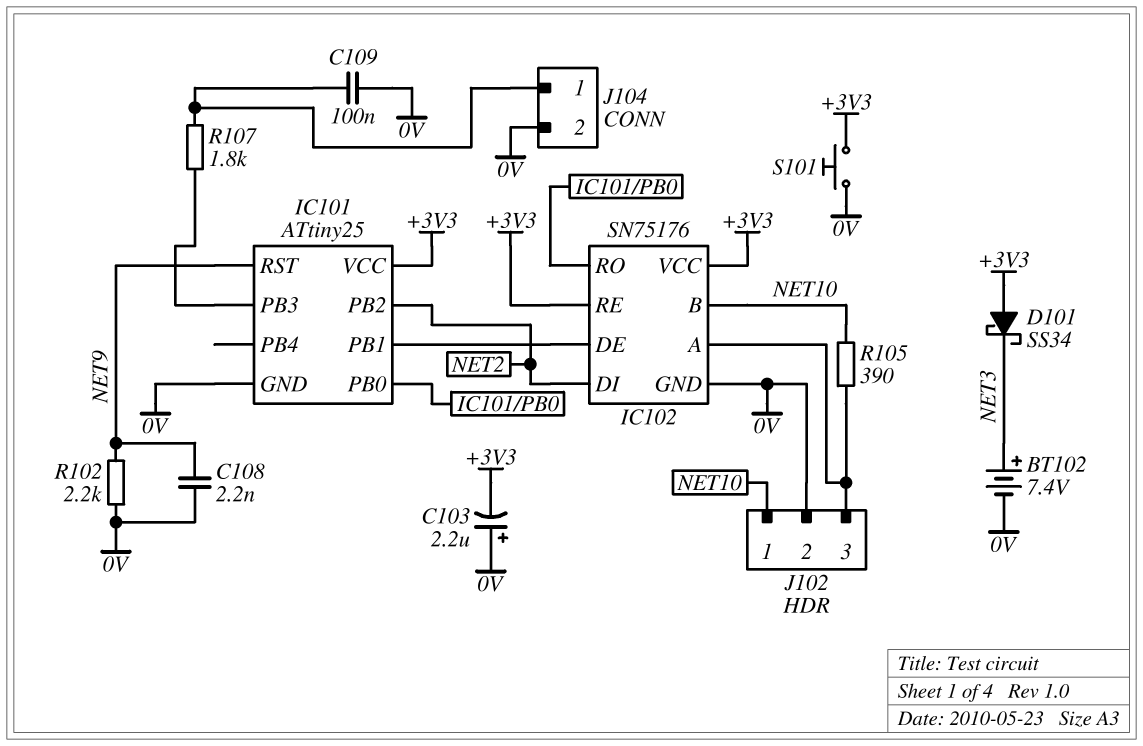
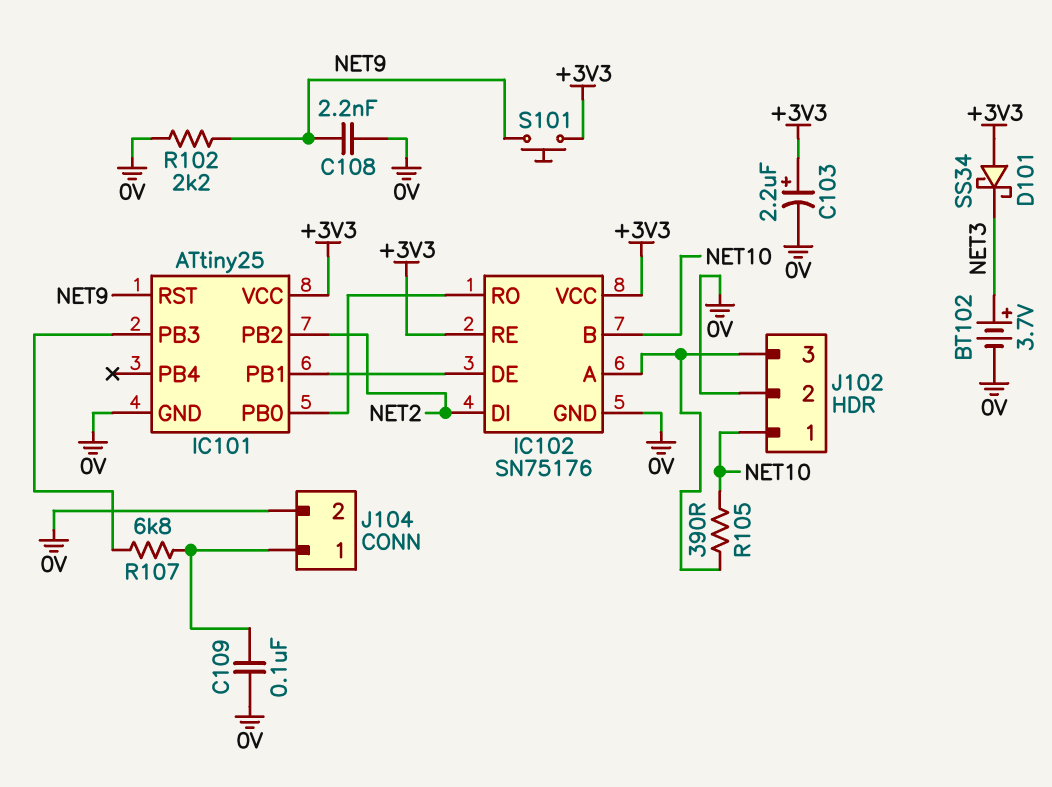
BT102: 7.4V (plus NET3, minus 0V) -> 3.7V (plus NET3, minus 0V)
C103: 2.2uF (plus 0V, minus +3V3) -> 2.2uF (plus +3V3, minus 0V)
R107: 1.8k (IC101/PB3, J104/1) -> 6.8k (IC101/PB3, J104/1)
S101: button (+3V3, 0V) -> button (+3V3, NET9)

